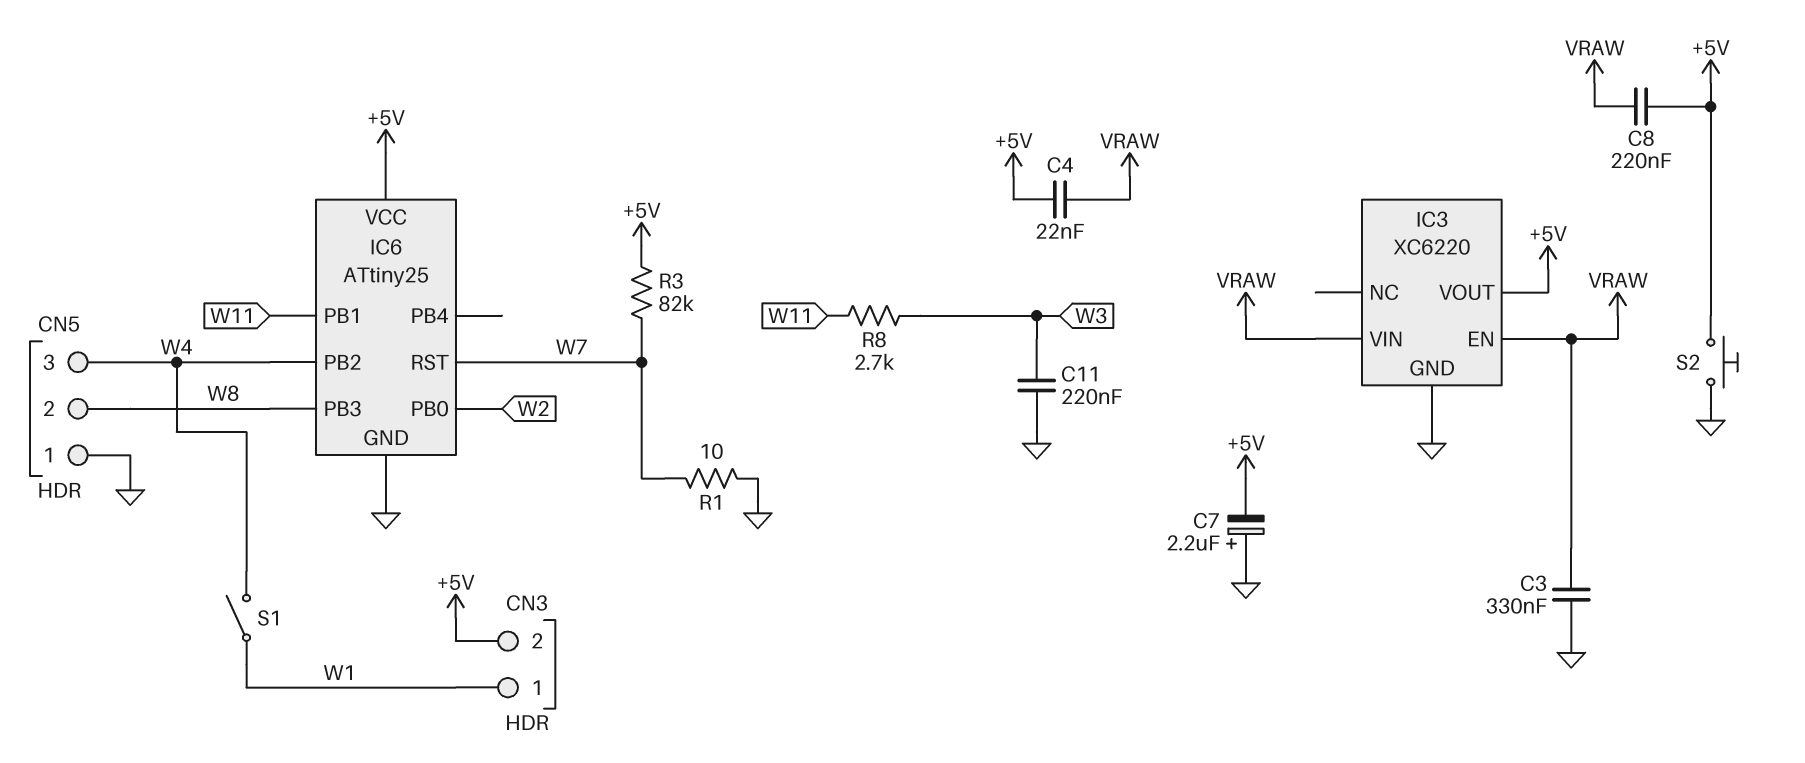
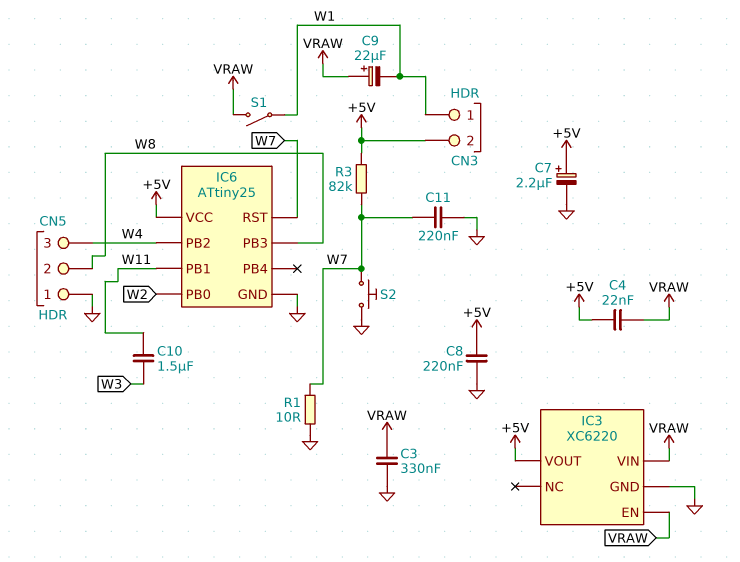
C7: 2.2uF (plus GND, minus +5V) -> 2.2uF (plus +5V, minus GND)
C8: 220nF (+5V, VRAW) -> 220nF (+5V, GND)
C9: none -> 22uF (plus VRAW, minus W1)
C10: none -> 1.5uF (W3, W11)
C11: 220nF (GND, W3) -> 220nF (GND, W7)
R8: 2.7k (W3, W11) -> none
S1: switch (W1, W4) -> switch (VRAW, W1)
S2: button (+5V, GND) -> button (GND, W7)

